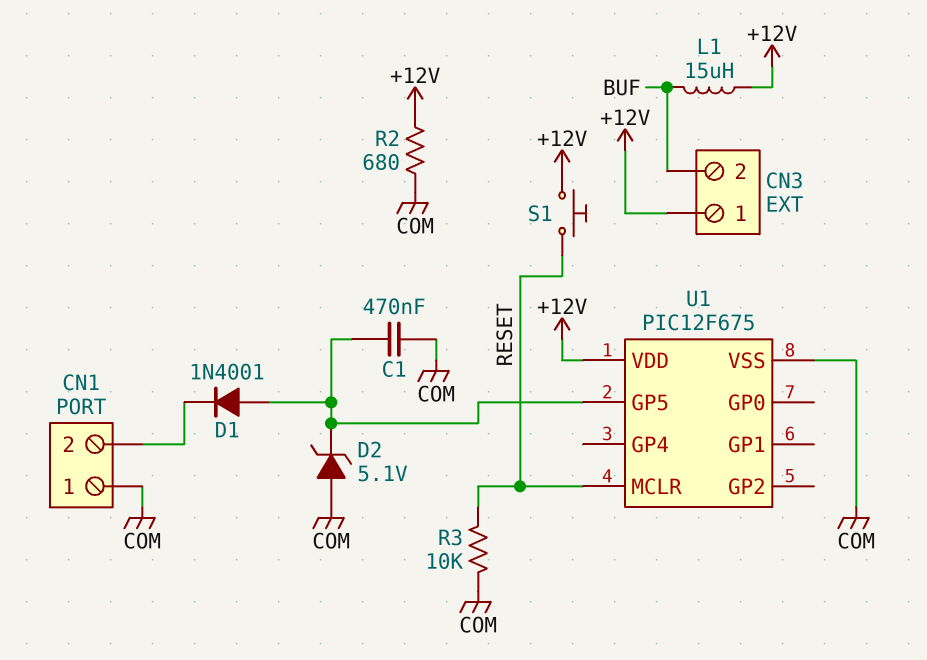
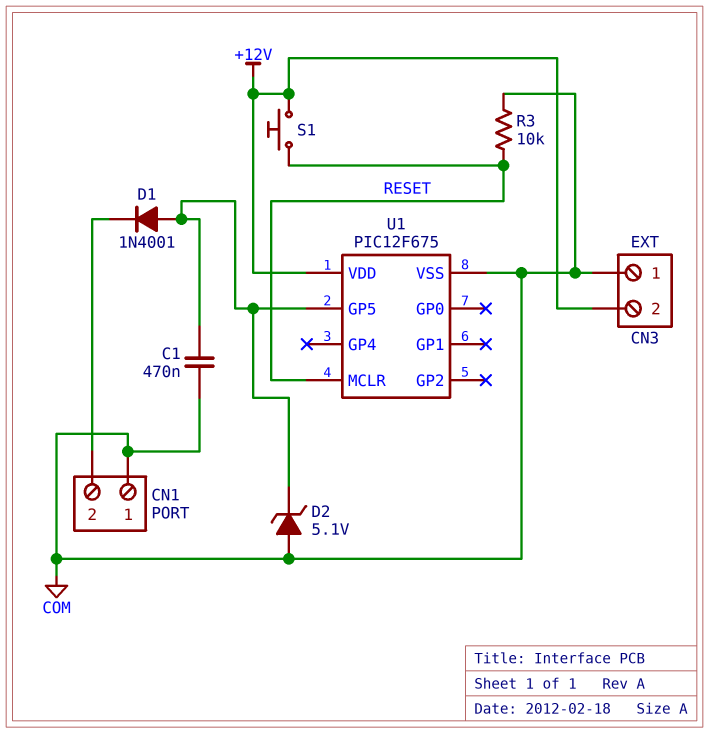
CN3 pin 1: +12V -> COM
CN3 pin 2: BUF -> +12V
L1: 15uH (+12V, BUF) -> none
R2: 680 (+12V, COM) -> none

